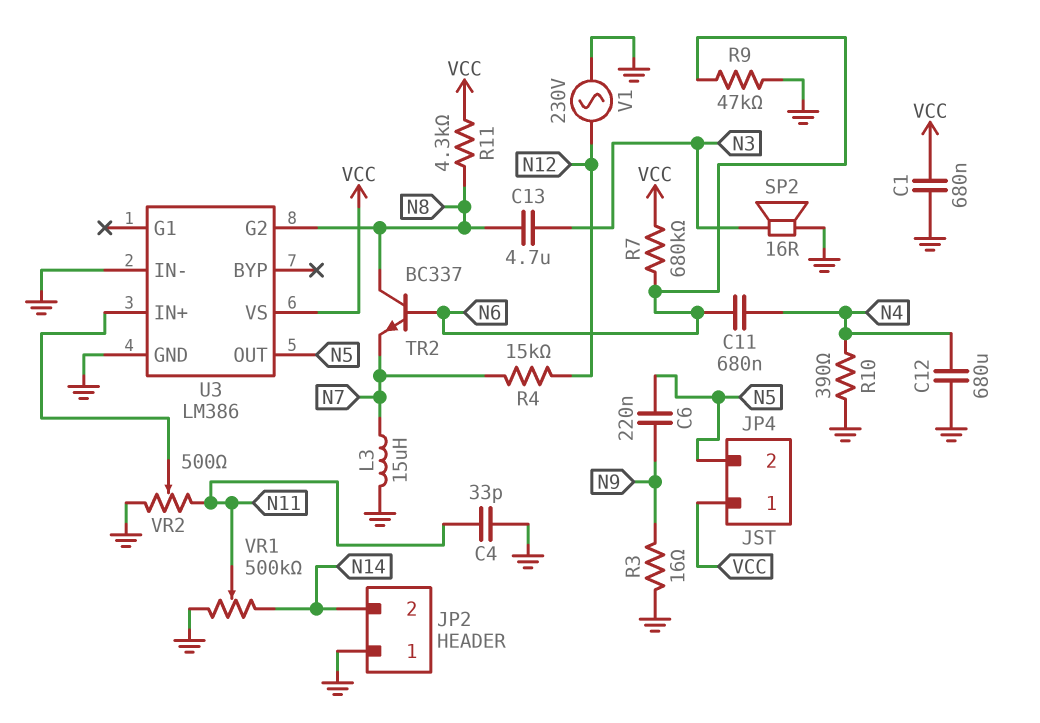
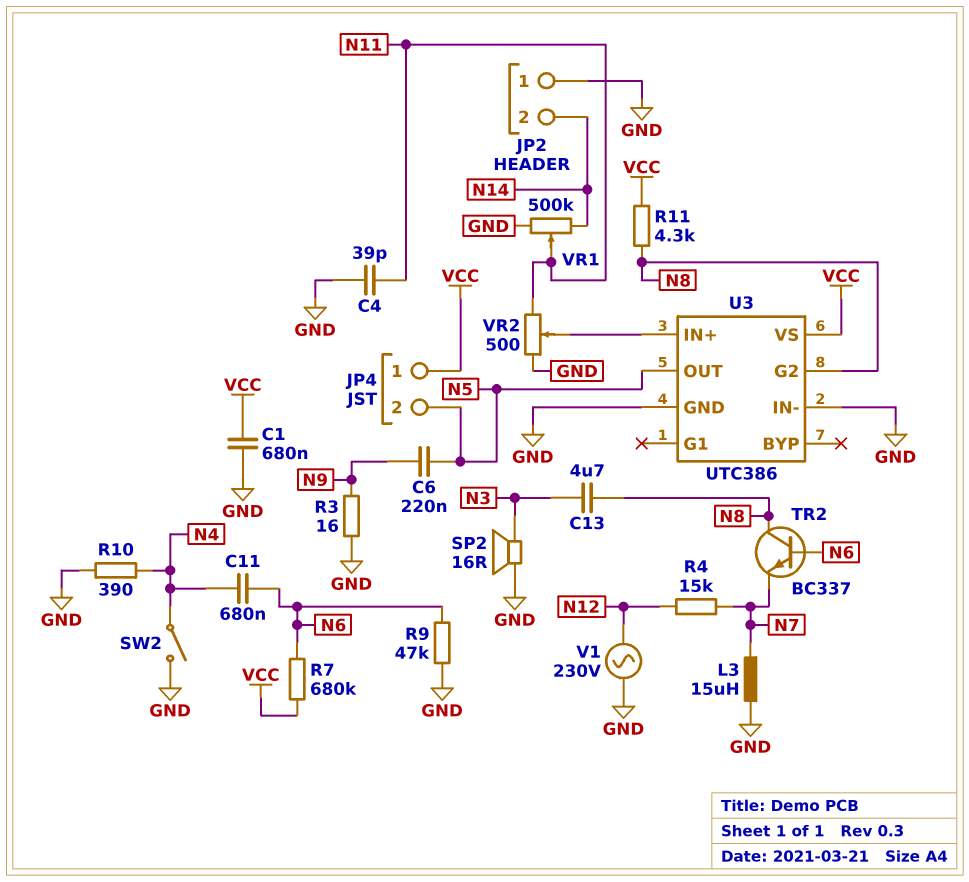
C4: 33pF (GND, N11) -> 39pF (GND, N11)
C12: 680uF (GND, N4) -> none
SW2: none -> switch (GND, N4)
U3: LM386 -> UTC386

